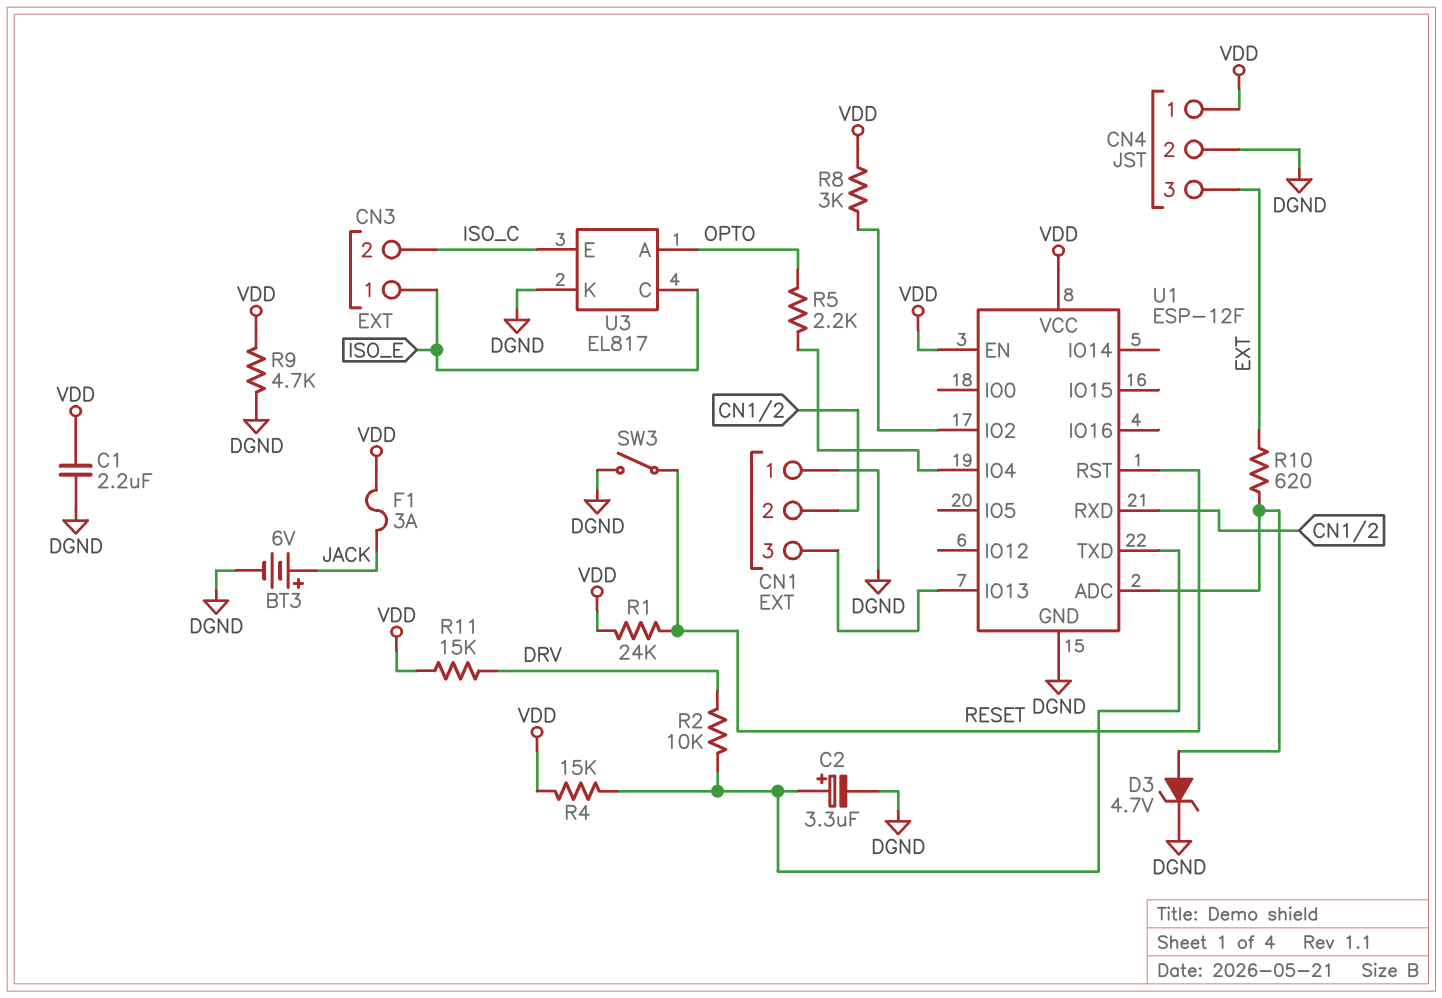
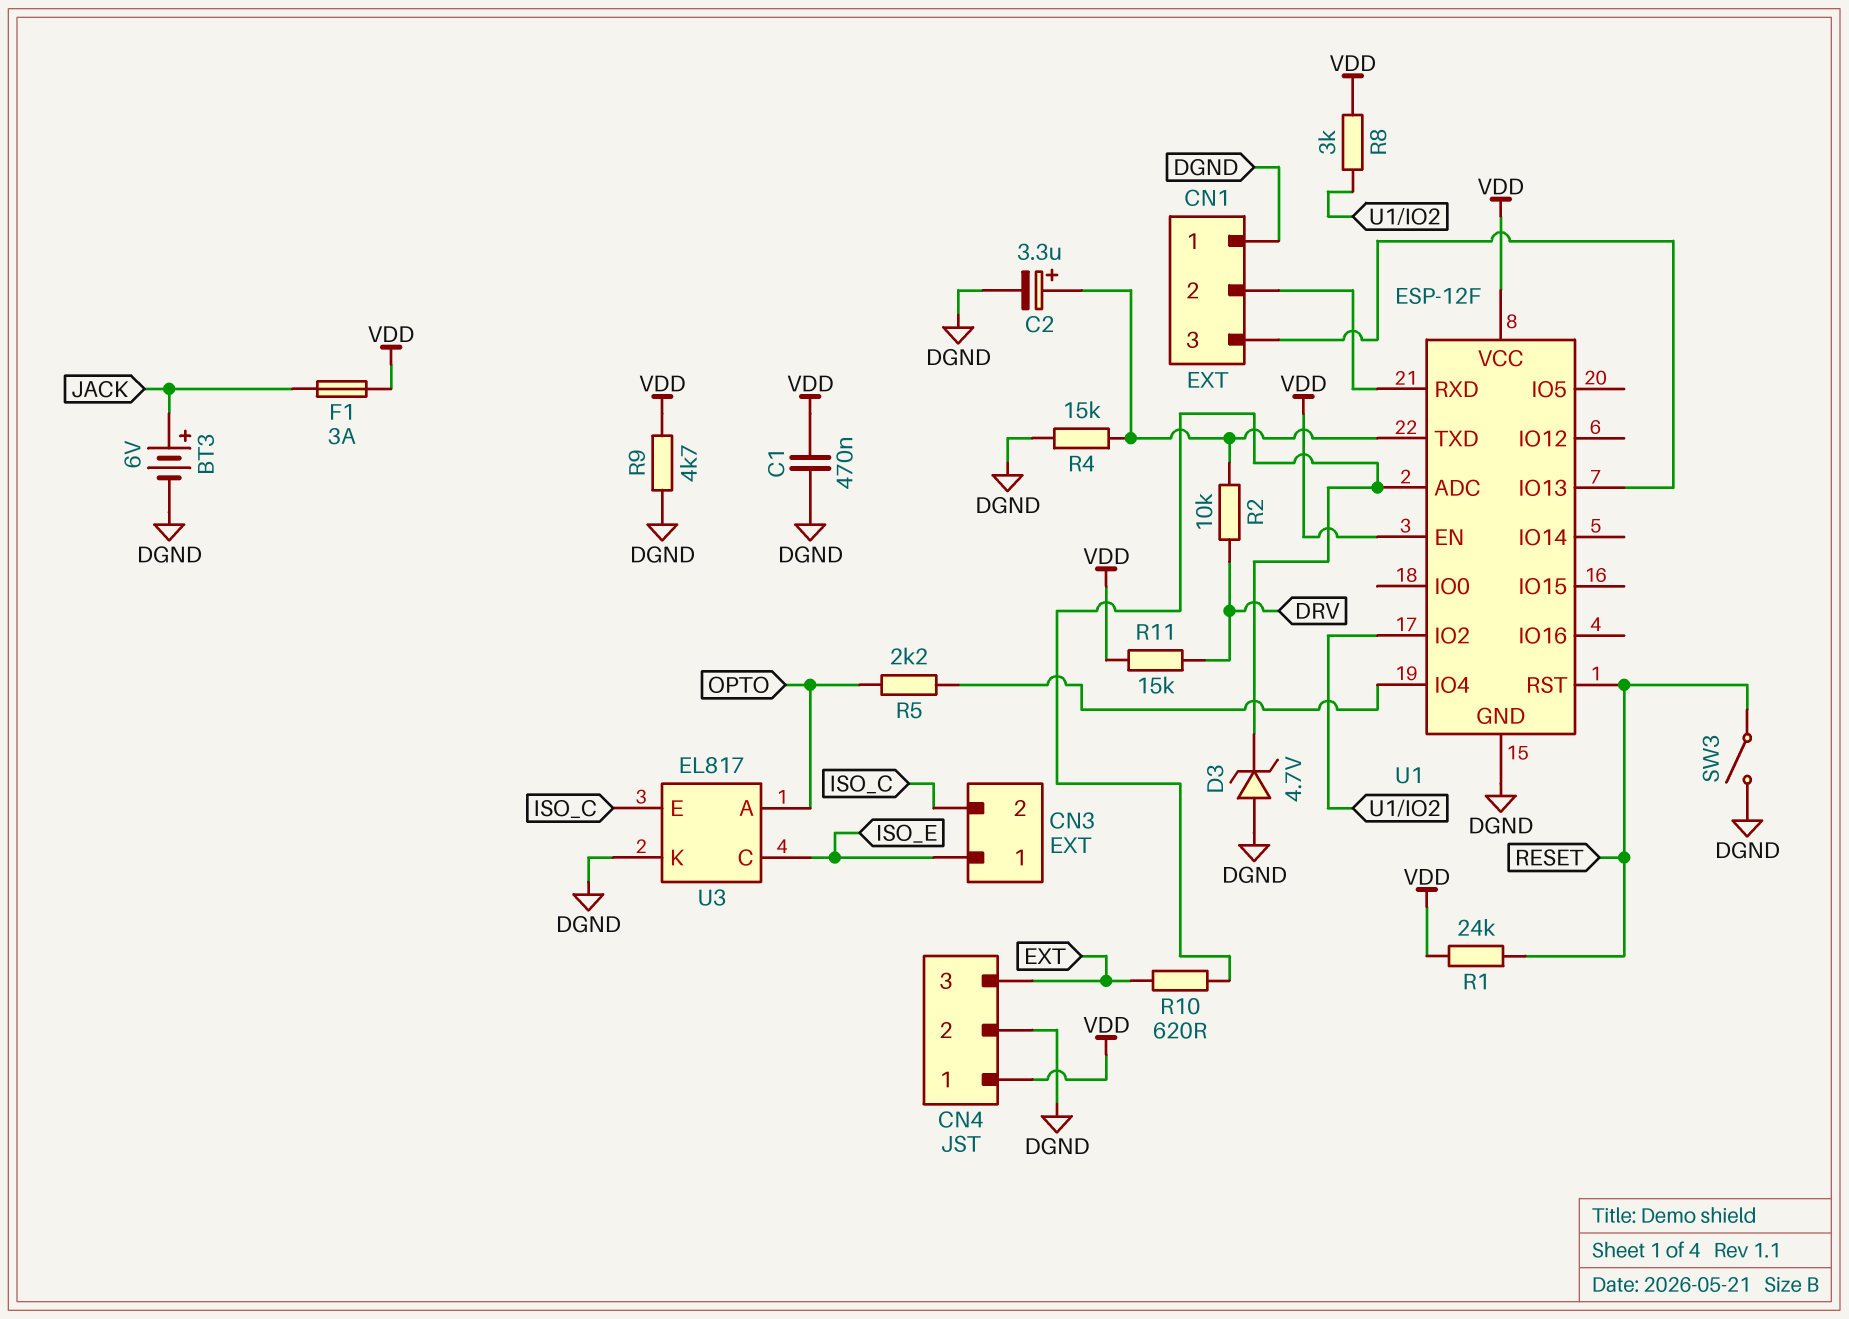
C1: 2.2uF (DGND, VDD) -> 470nF (DGND, VDD)
D3: zener 4.7V (A U1/ADC, K DGND) -> zener 4.7V (A DGND, K U1/ADC)
R4: 15k (U1/TXD, VDD) -> 15k (DGND, U1/TXD)

